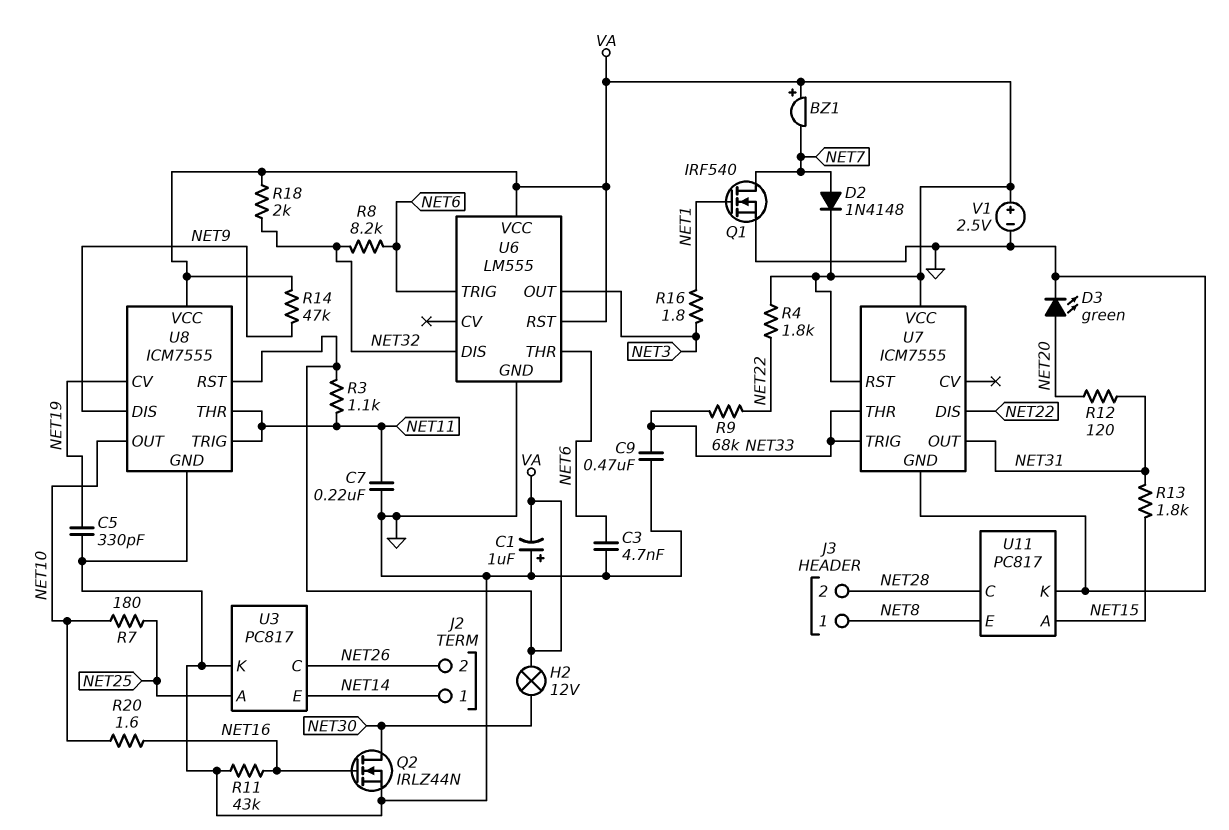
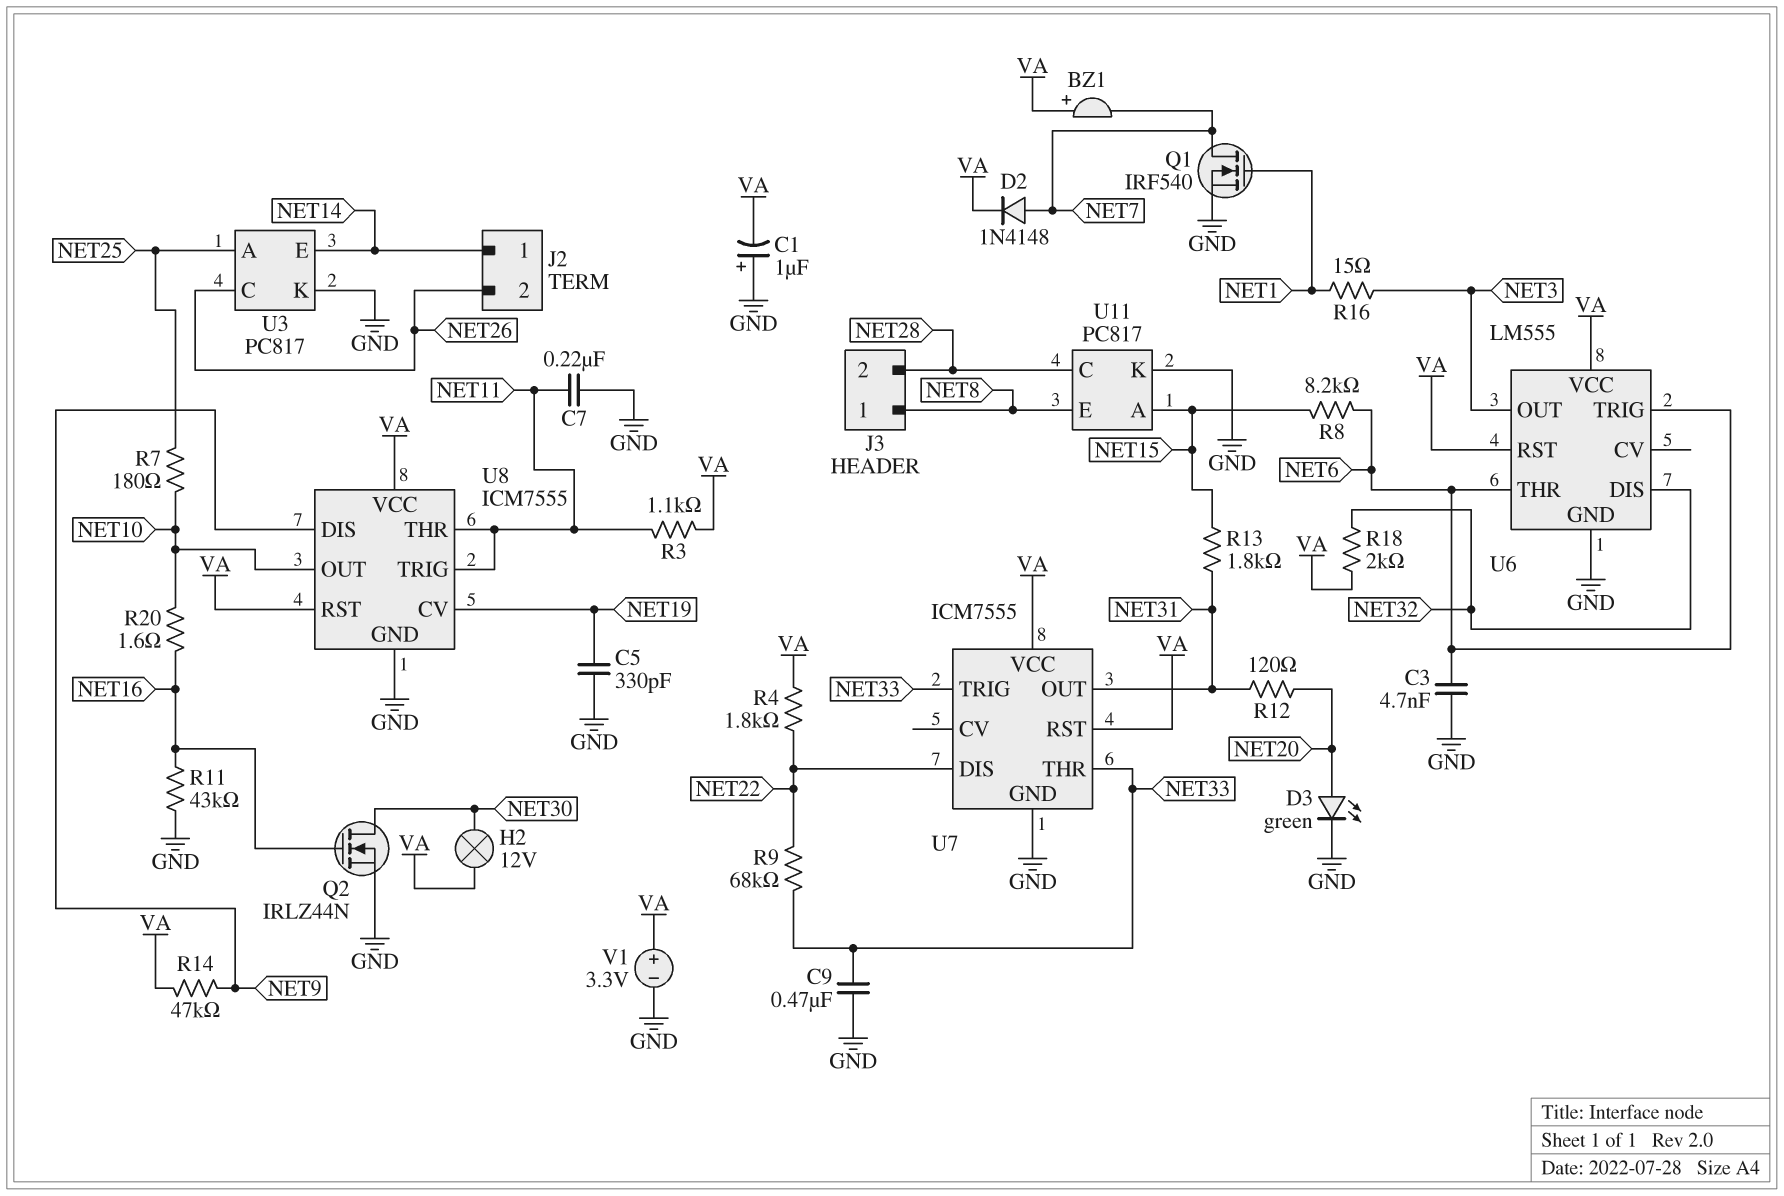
R8: 8.2k (NET6, NET32) -> 8.2k (NET6, NET15)
R16: 1.8 (NET1, NET3) -> 15 (NET1, NET3)
V1: 2.5V (plus VA, minus GND) -> 3.3V (plus VA, minus GND)

